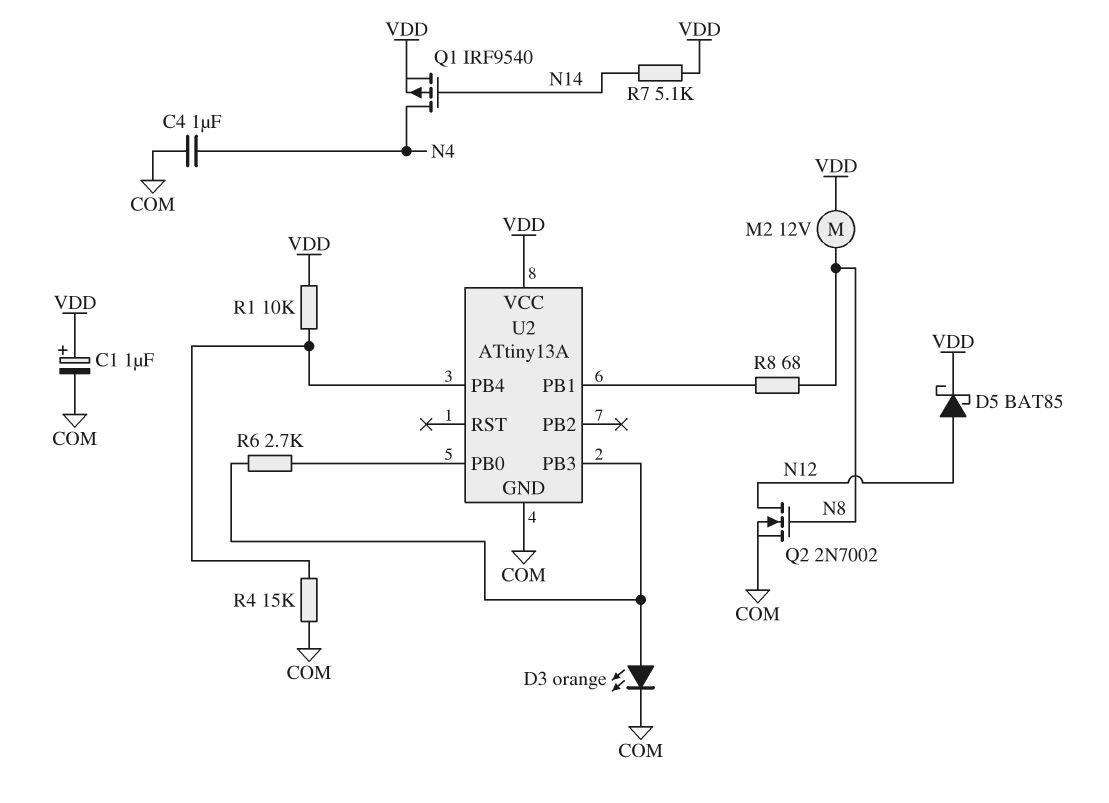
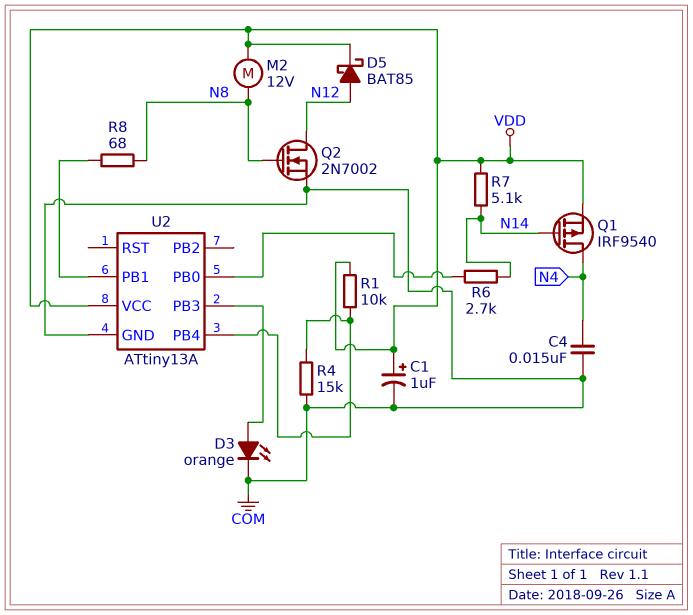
C4: 1uF (COM, N4) -> 15nF (COM, N4)
R6: 2.7k (U2/PB0, U2/PB3) -> 2.7k (N14, U2/PB0)

